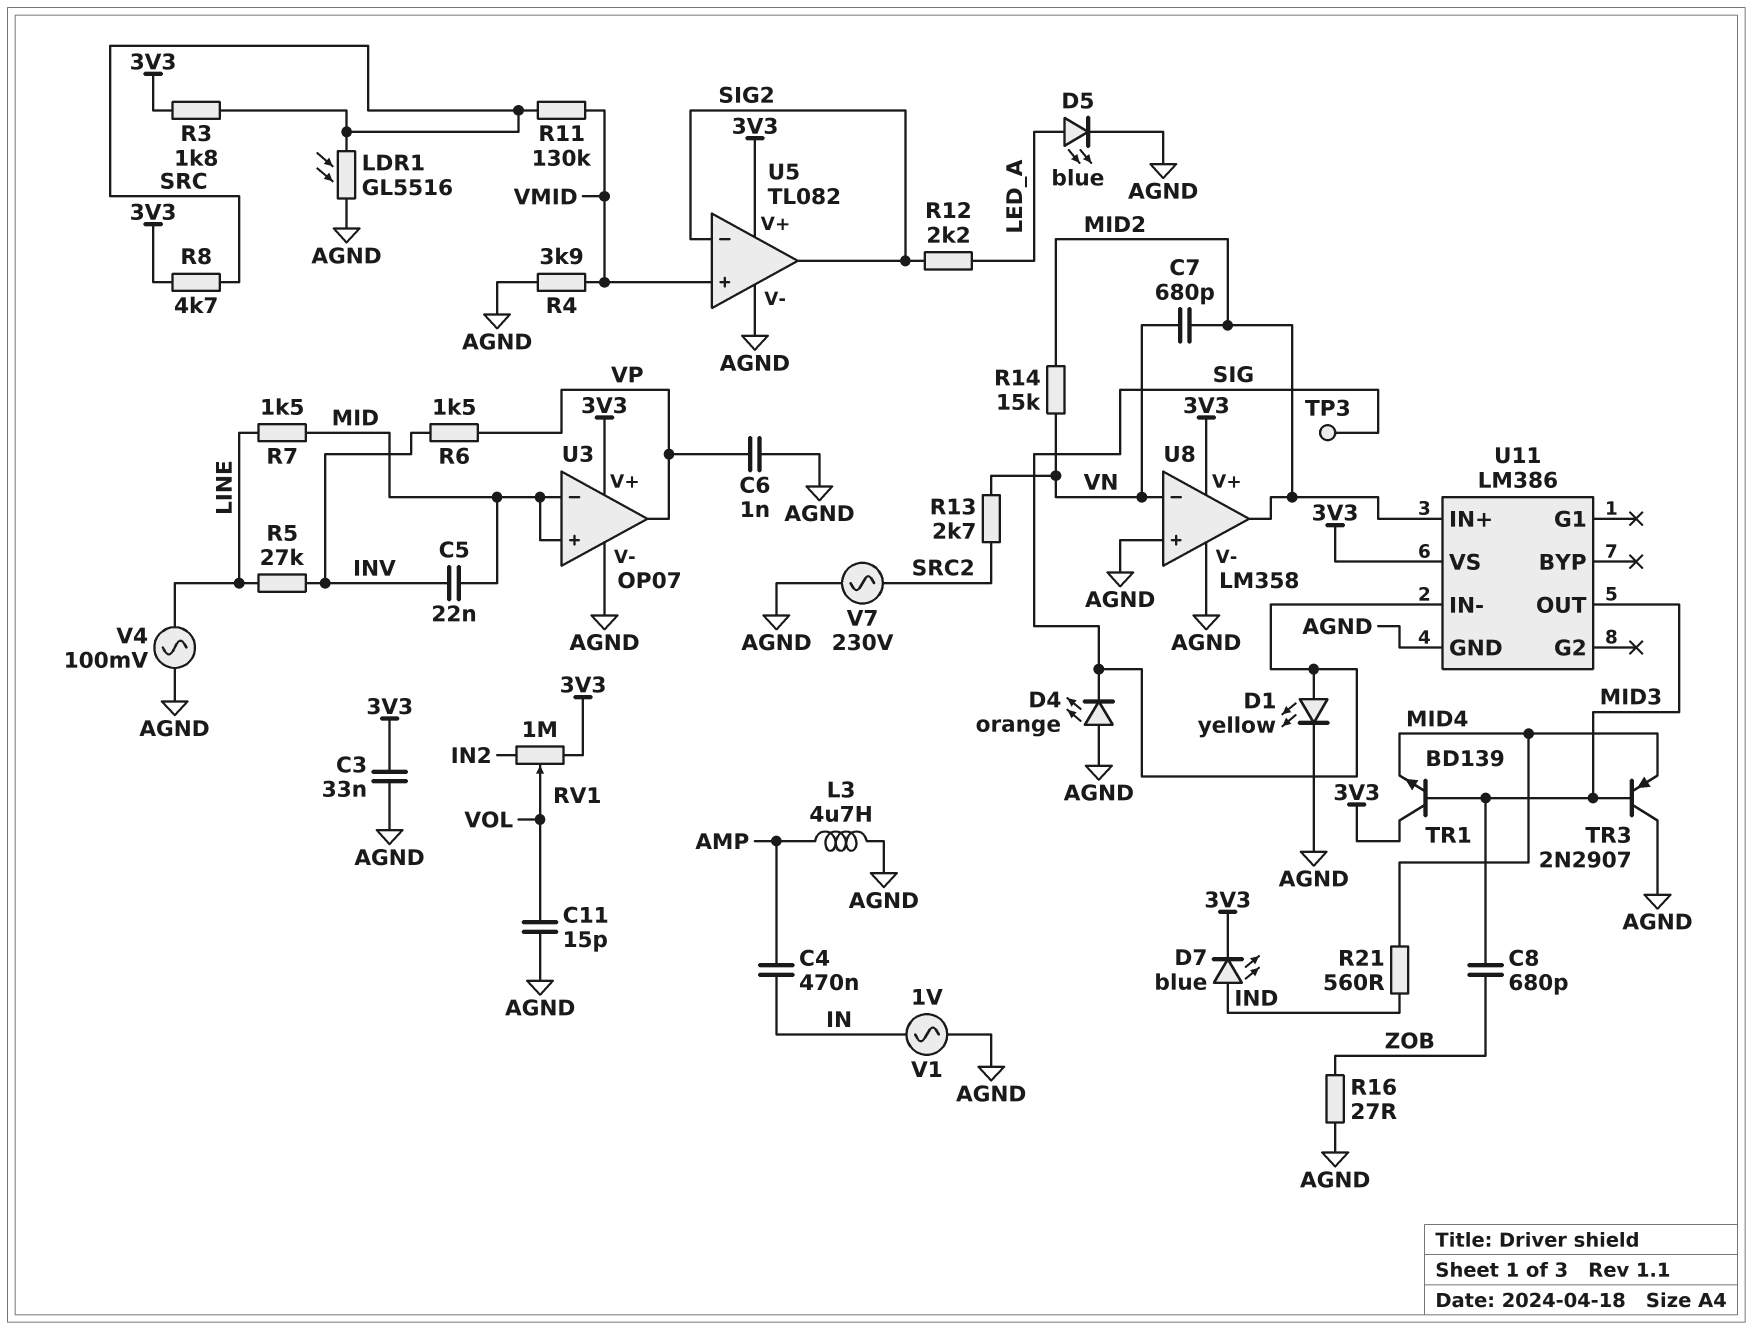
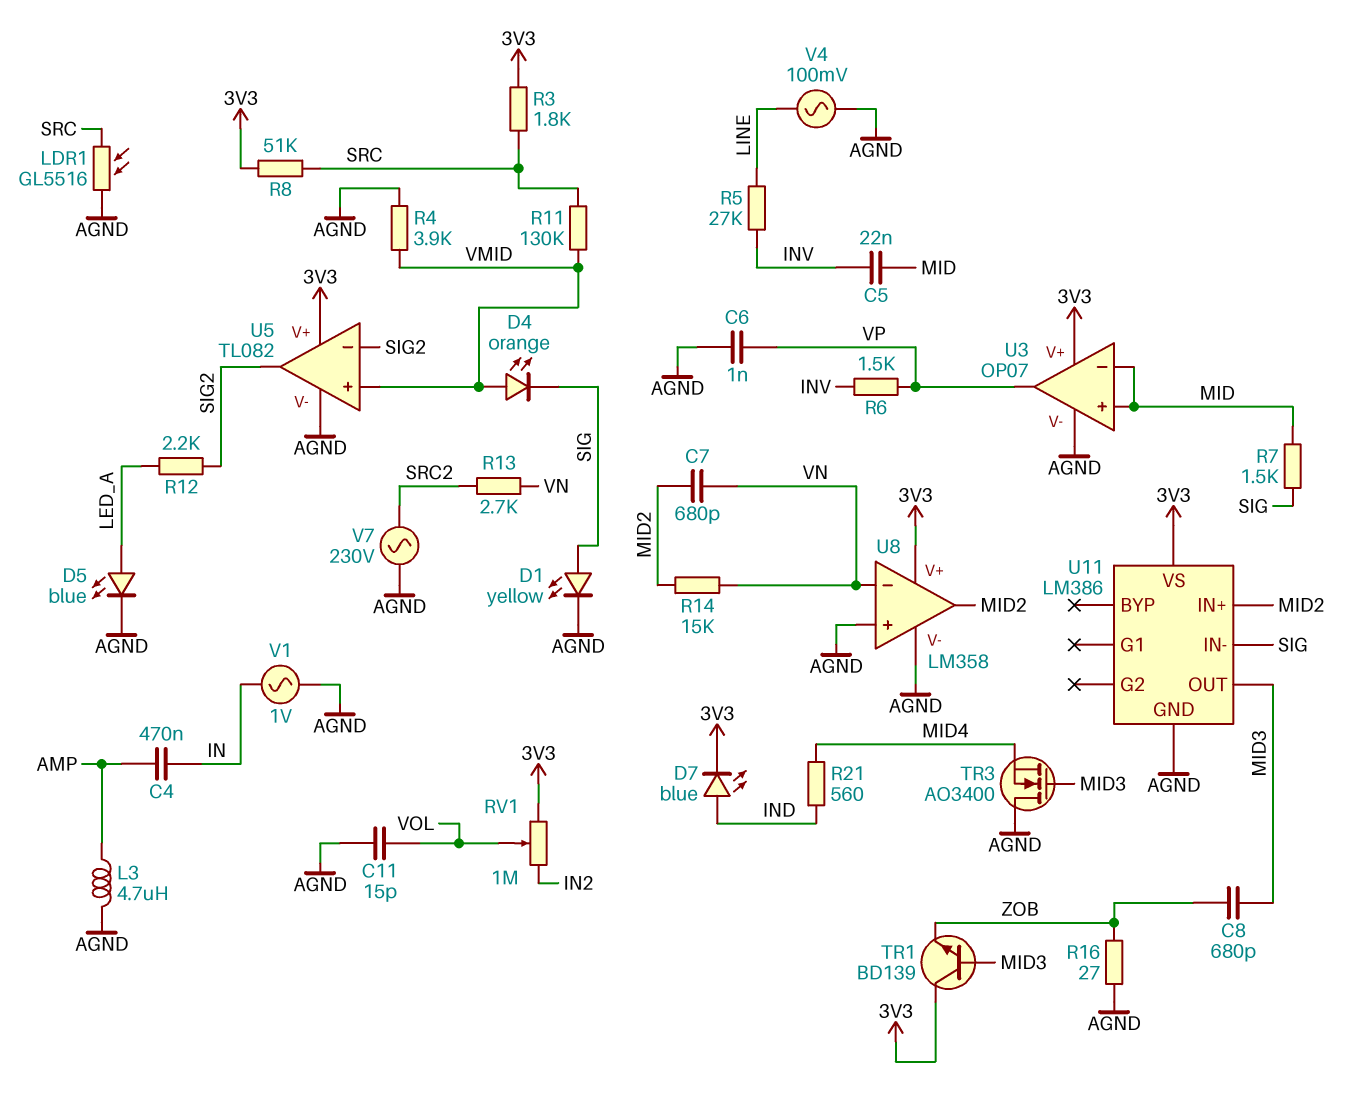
C3: 33nF (3V3, AGND) -> none
D4: LED orange (A AGND, K SIG) -> LED orange (A VMID, K SIG)
R7: 1.5k (LINE, MID) -> 1.5k (MID, SIG)
R8: 4.7k (3V3, SRC) -> 51k (3V3, SRC)
TP3: test point (SIG) -> none
TR1: NPN BD139 (B MID3, C 3V3, E MID4) -> NPN BD139 (B MID3, C 3V3, E ZOB)
TR3: PNP 2N2907 (B MID3, C AGND, E MID4) -> NMOS AO3400 (G MID3, D AGND, S MID4)

